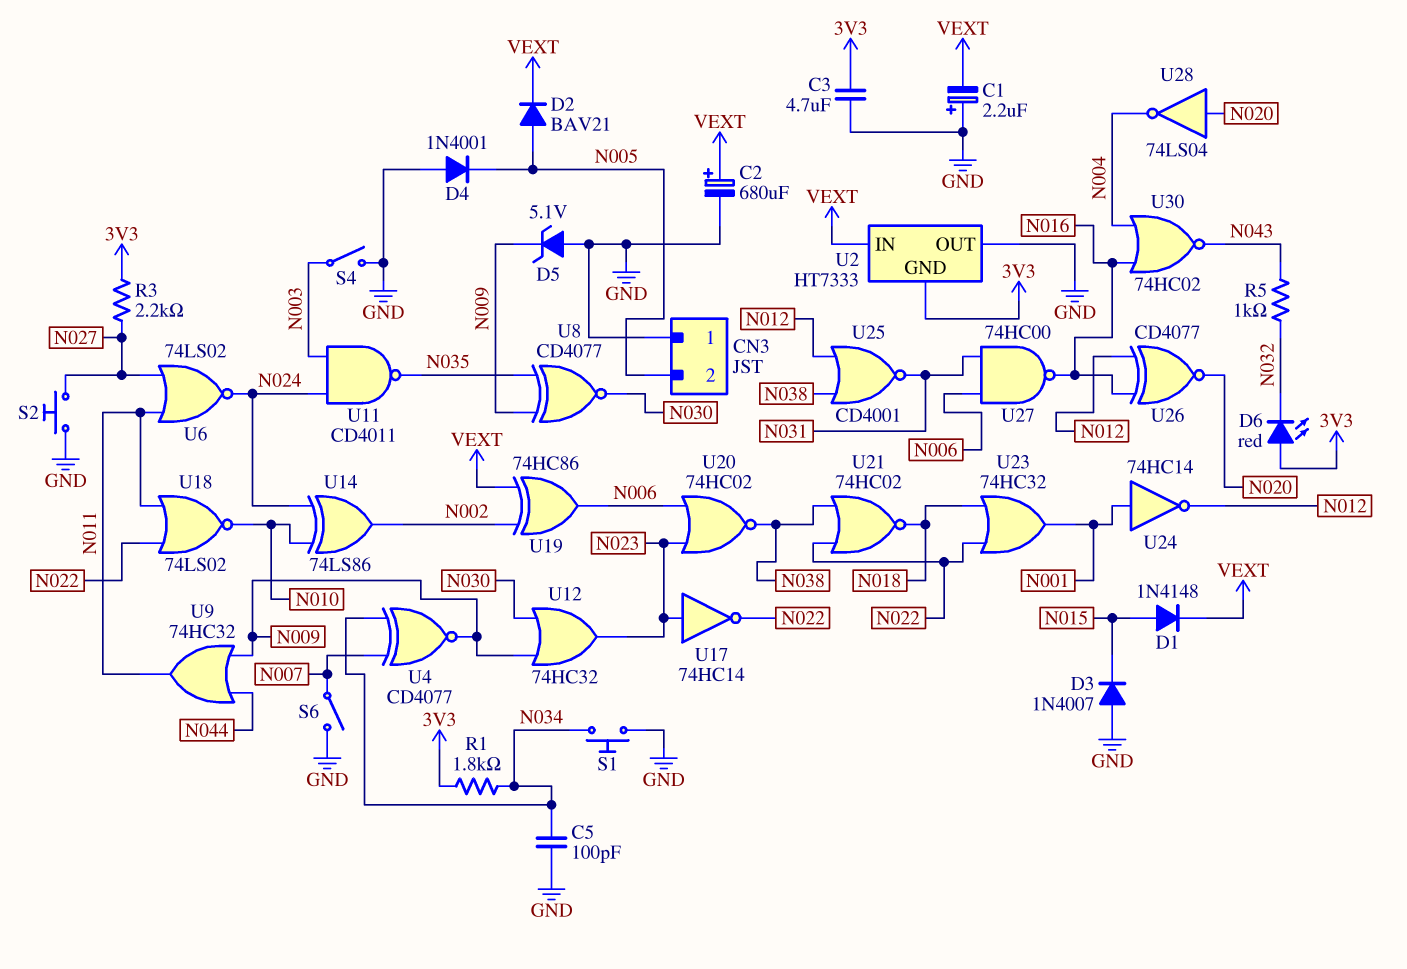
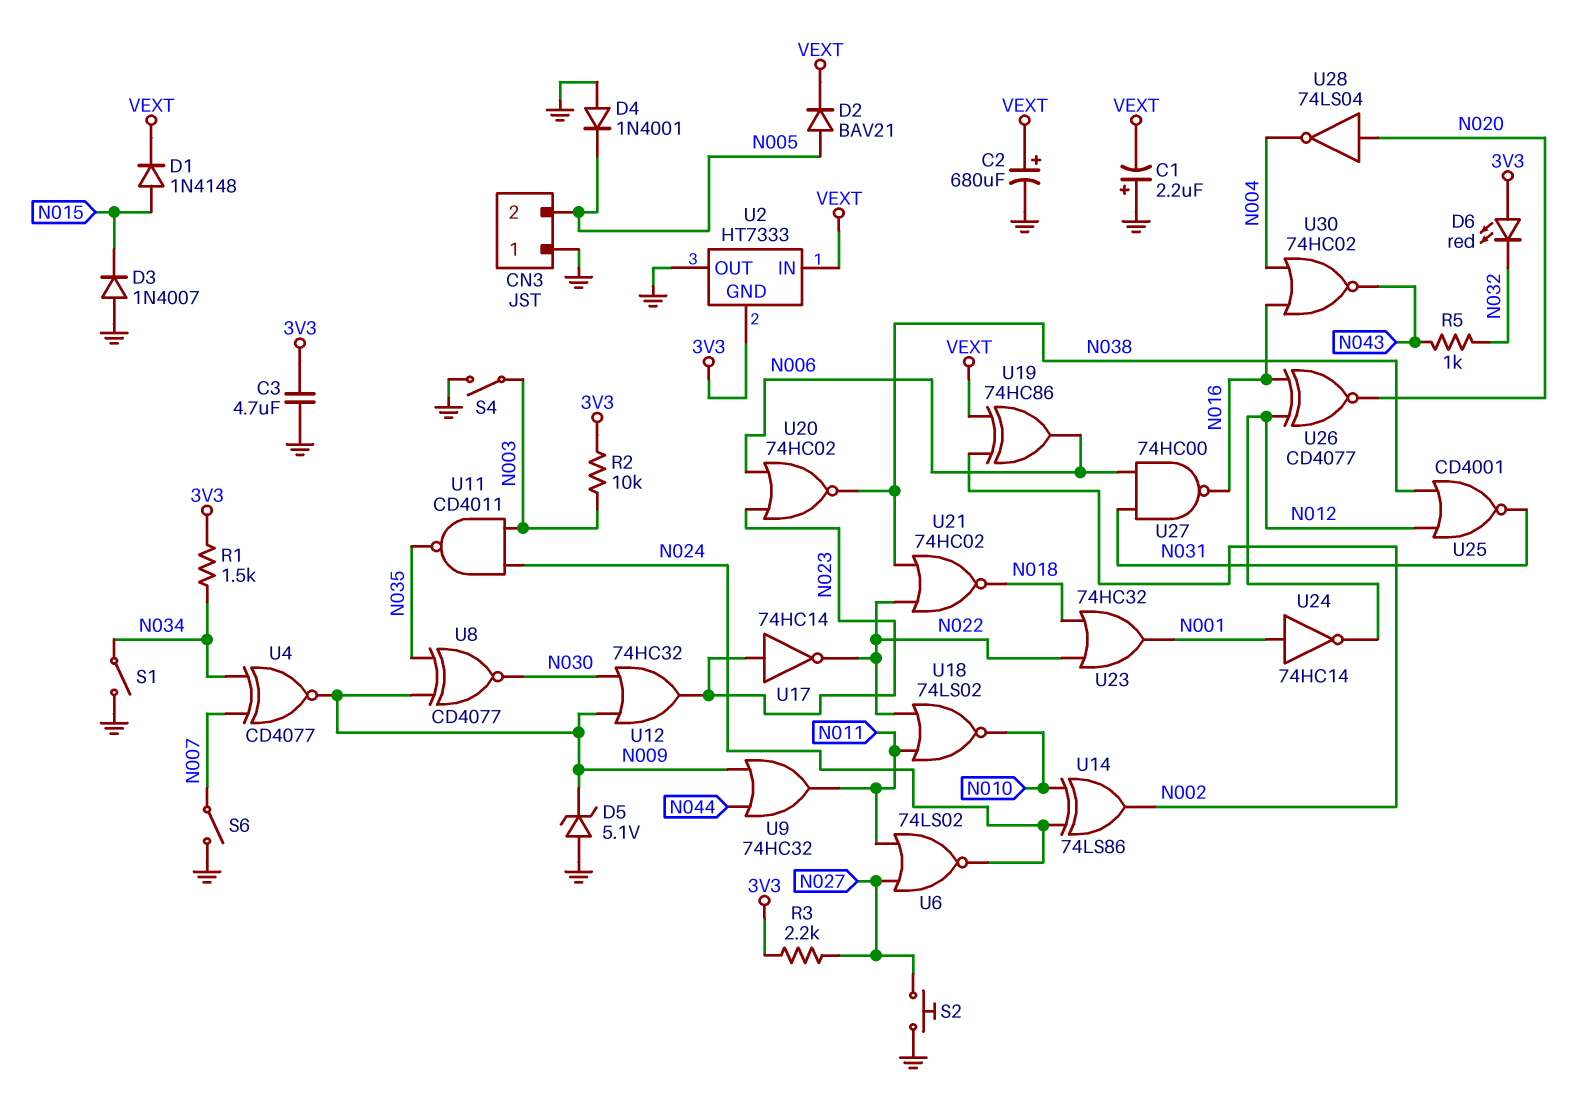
C5: 100pF (GND, N034) -> none
R1: 1.8k (3V3, N034) -> 1.5k (3V3, N034)
R2: none -> 10k (3V3, N003)
S1: button (GND, N034) -> switch (GND, N034)

